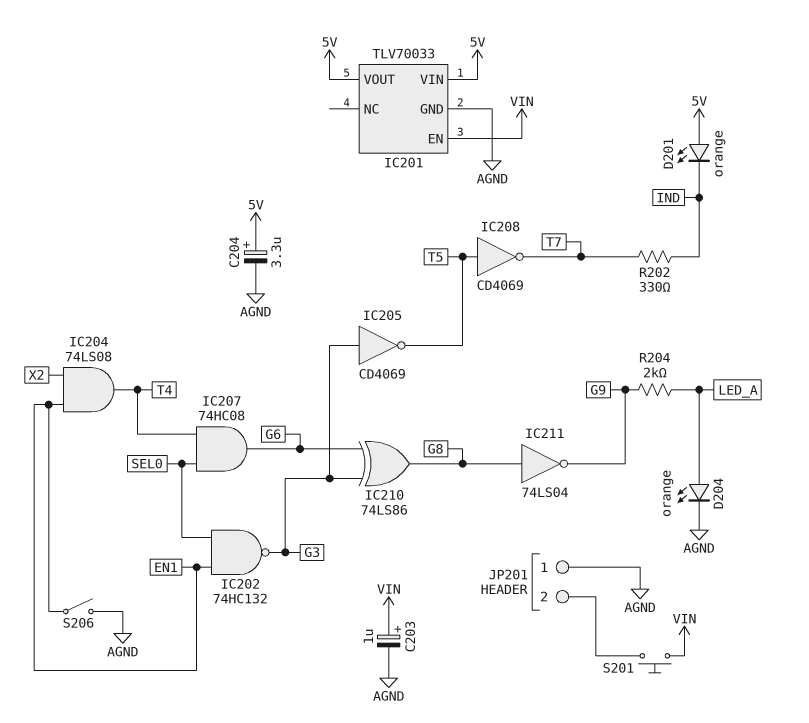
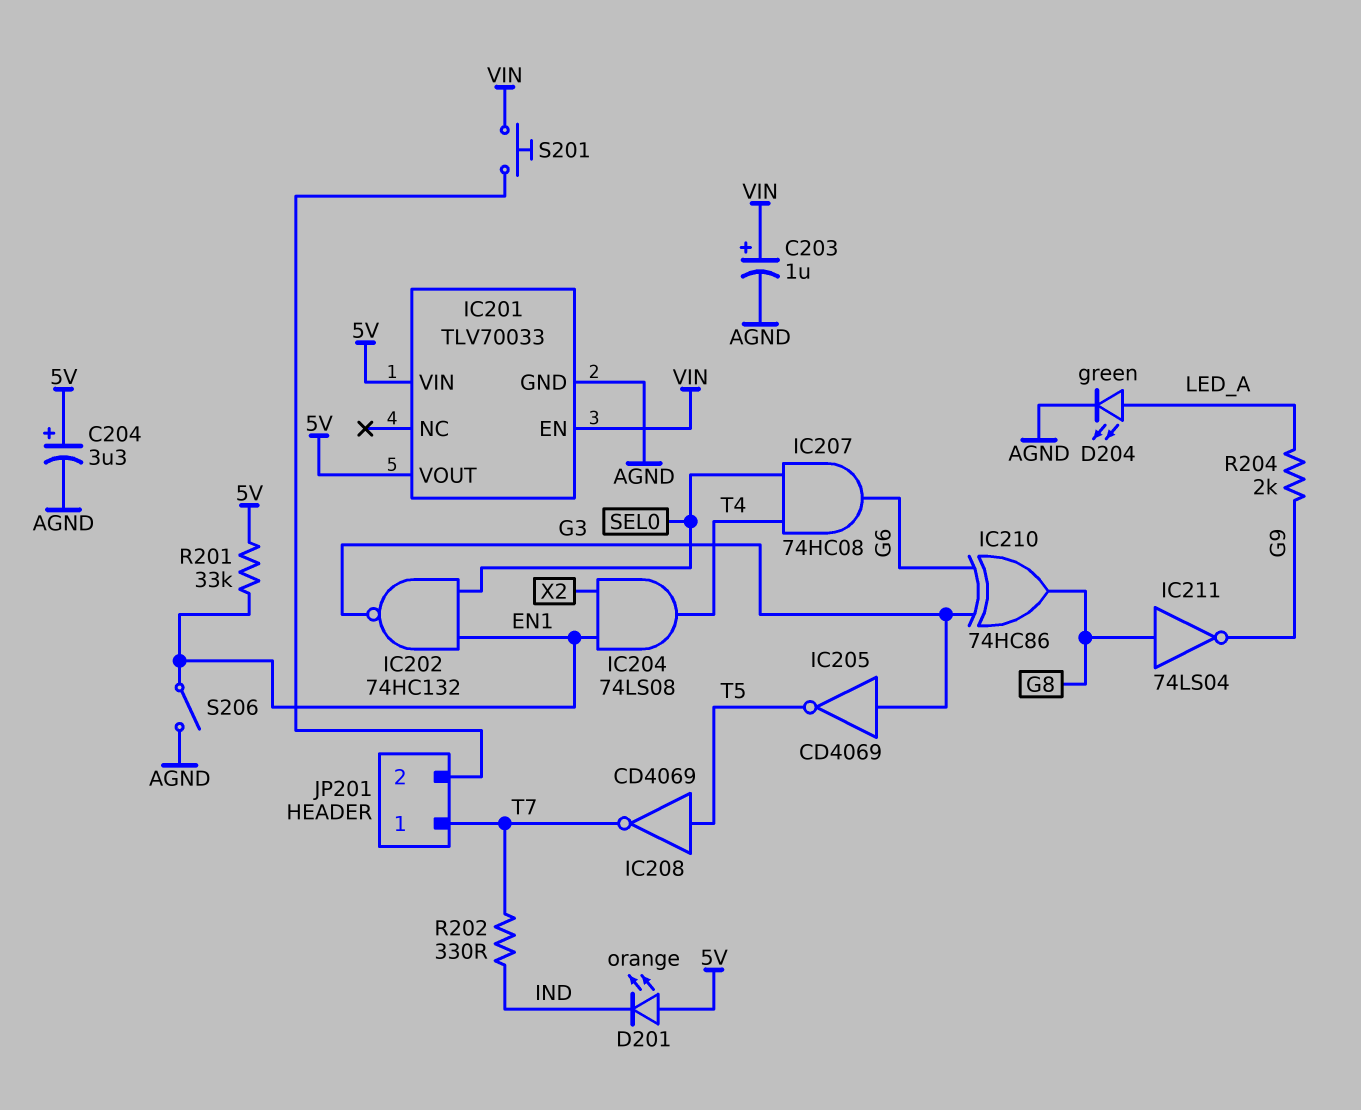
D204: LED orange (A LED_A, K AGND) -> LED green (A LED_A, K AGND)
IC210: XOR 74LS86 (in G3, in G6, out G8) -> XOR 74HC86 (in G3, in G6, out G8)
JP201 pin 1: AGND -> T7
R201: none -> 33k (5V, EN1)

